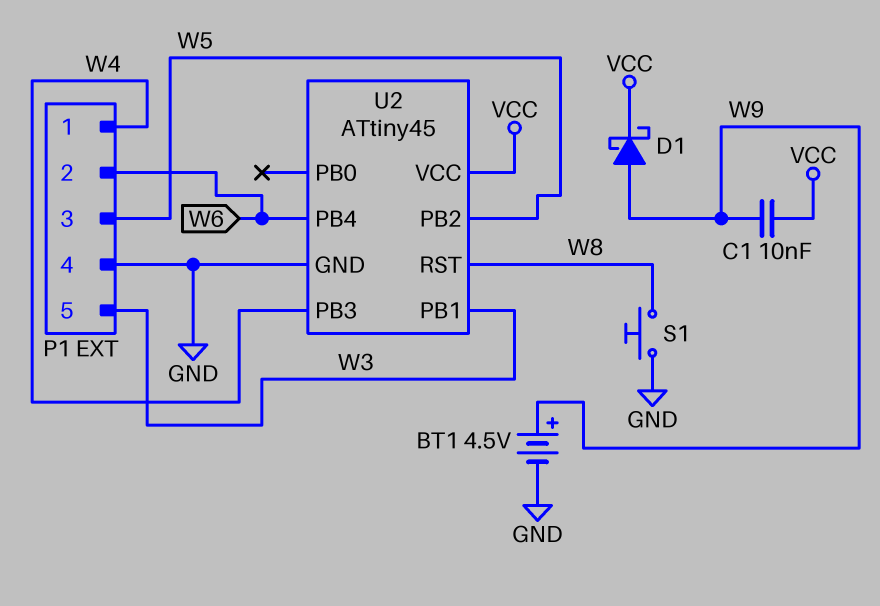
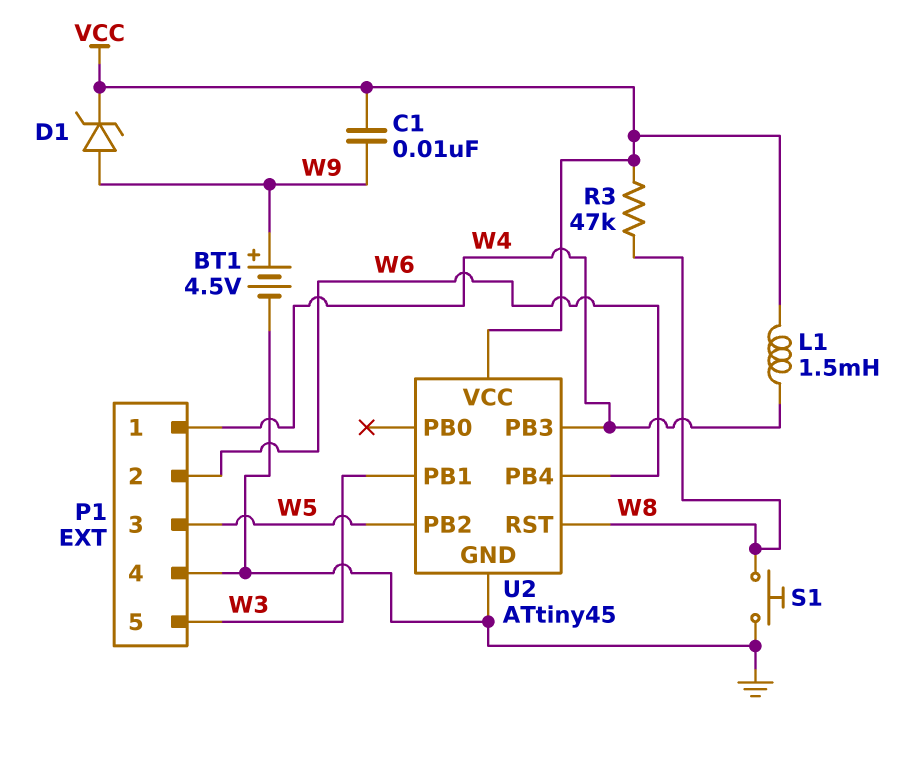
D1: schottky (A W9, K VCC) -> zener (A W9, K VCC)
L1: none -> 1.5mH (VCC, W4)
R3: none -> 47k (VCC, W8)

